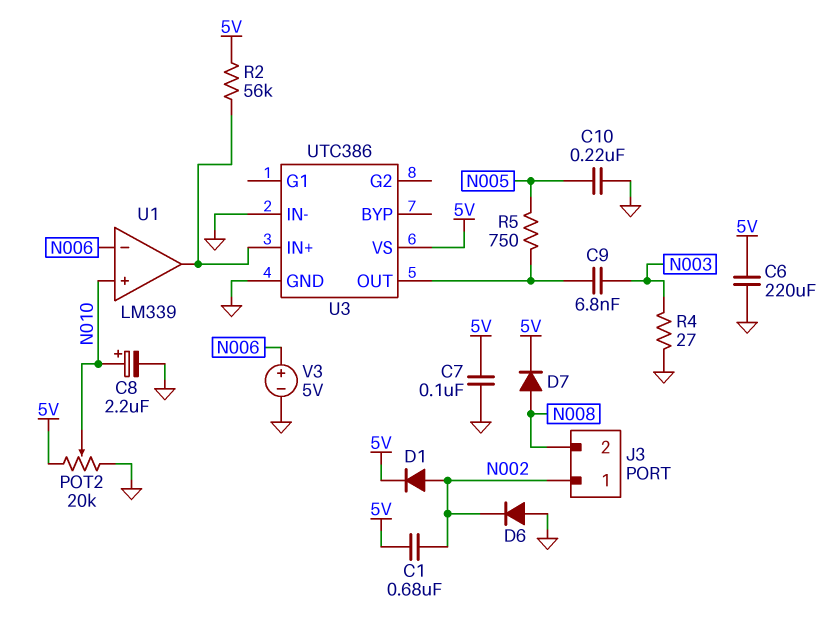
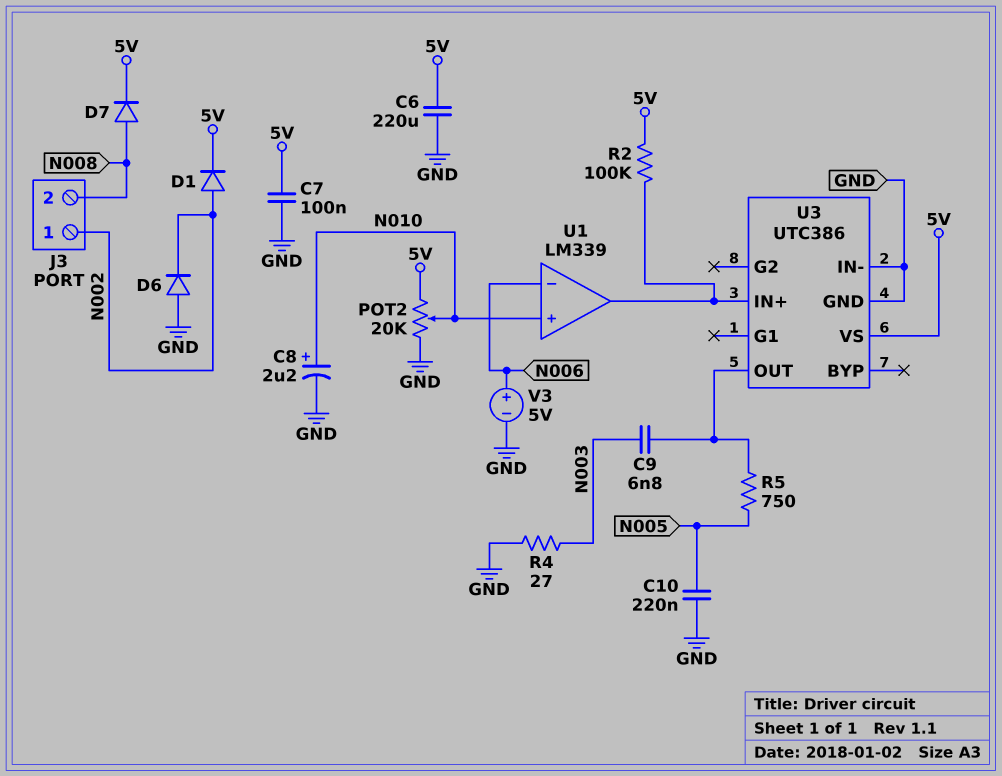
C1: 680nF (5V, N002) -> none
R2: 56k (5V, U1/out) -> 100k (5V, U1/out)

